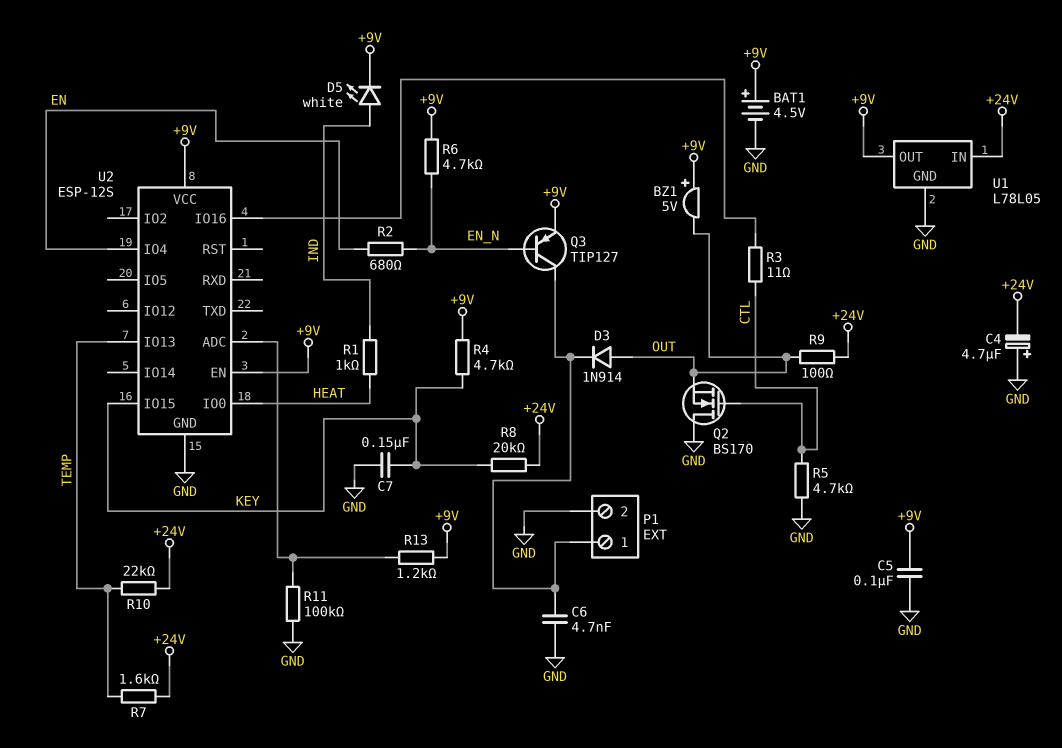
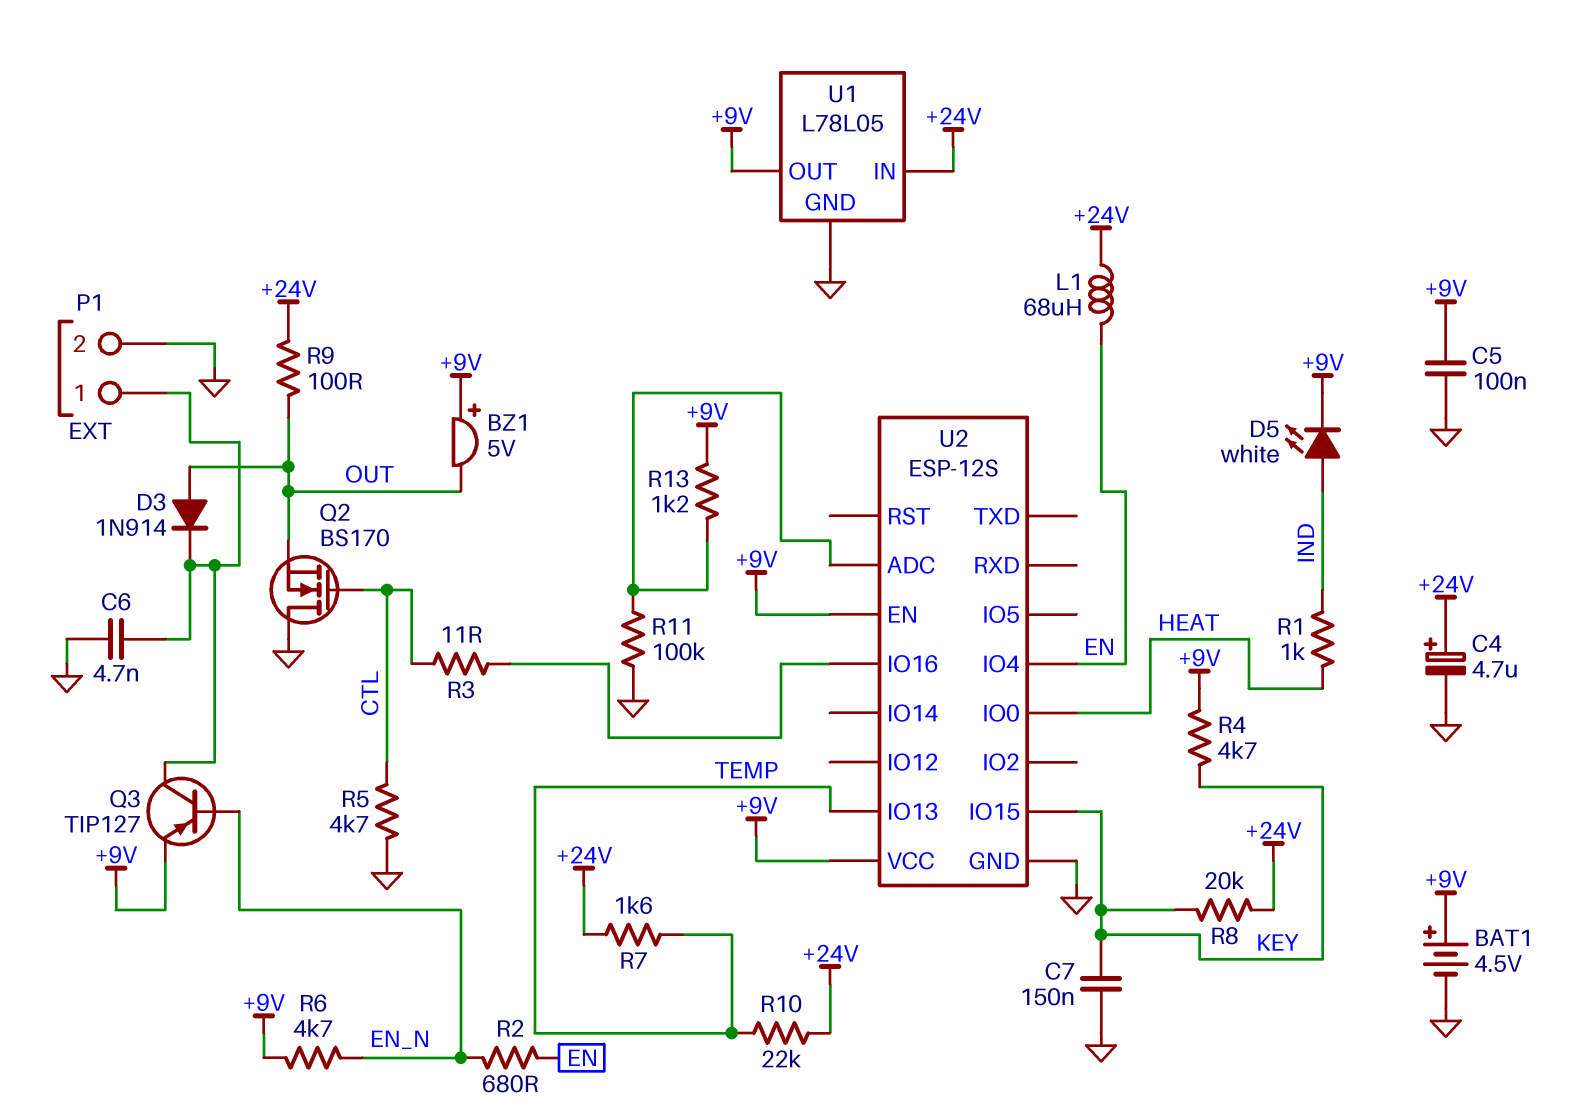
C4: 4.7uF (plus GND, minus +24V) -> 4.7uF (plus +24V, minus GND)
L1: none -> 68uH (+24V, EN)

